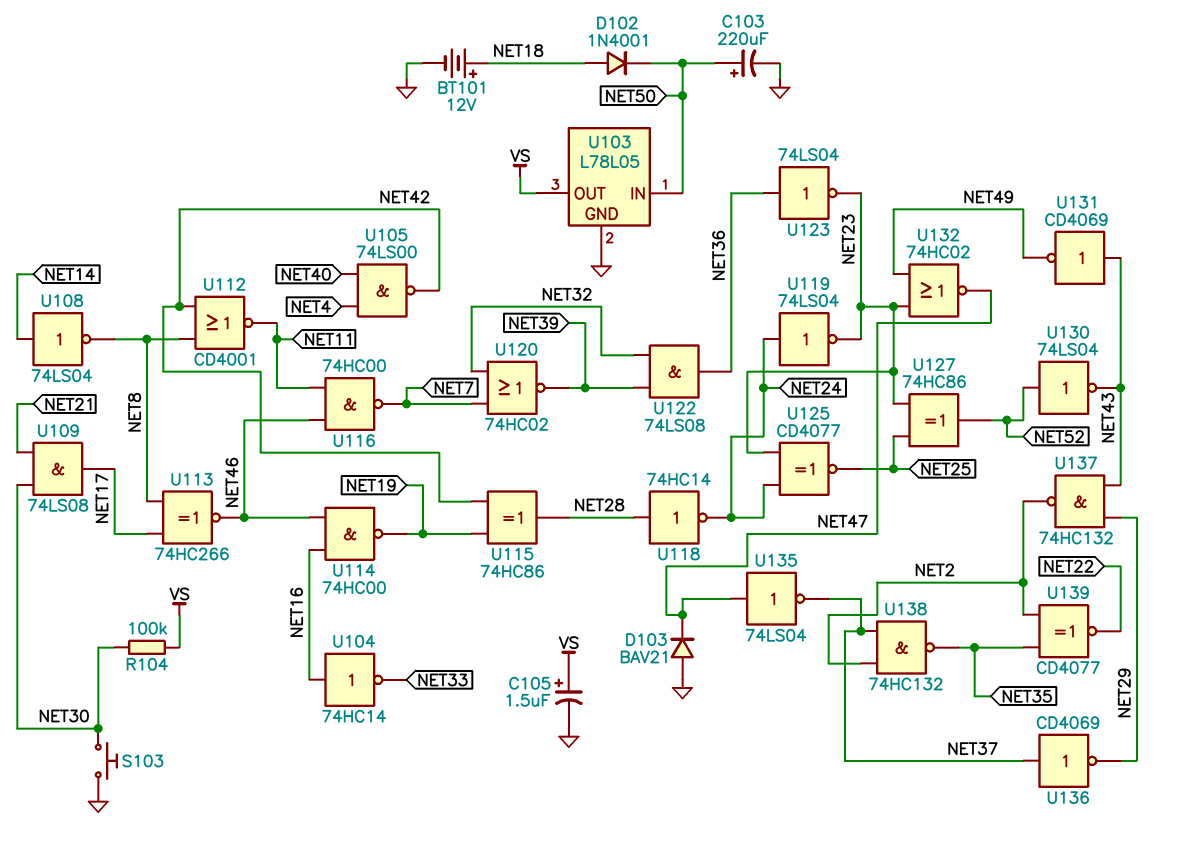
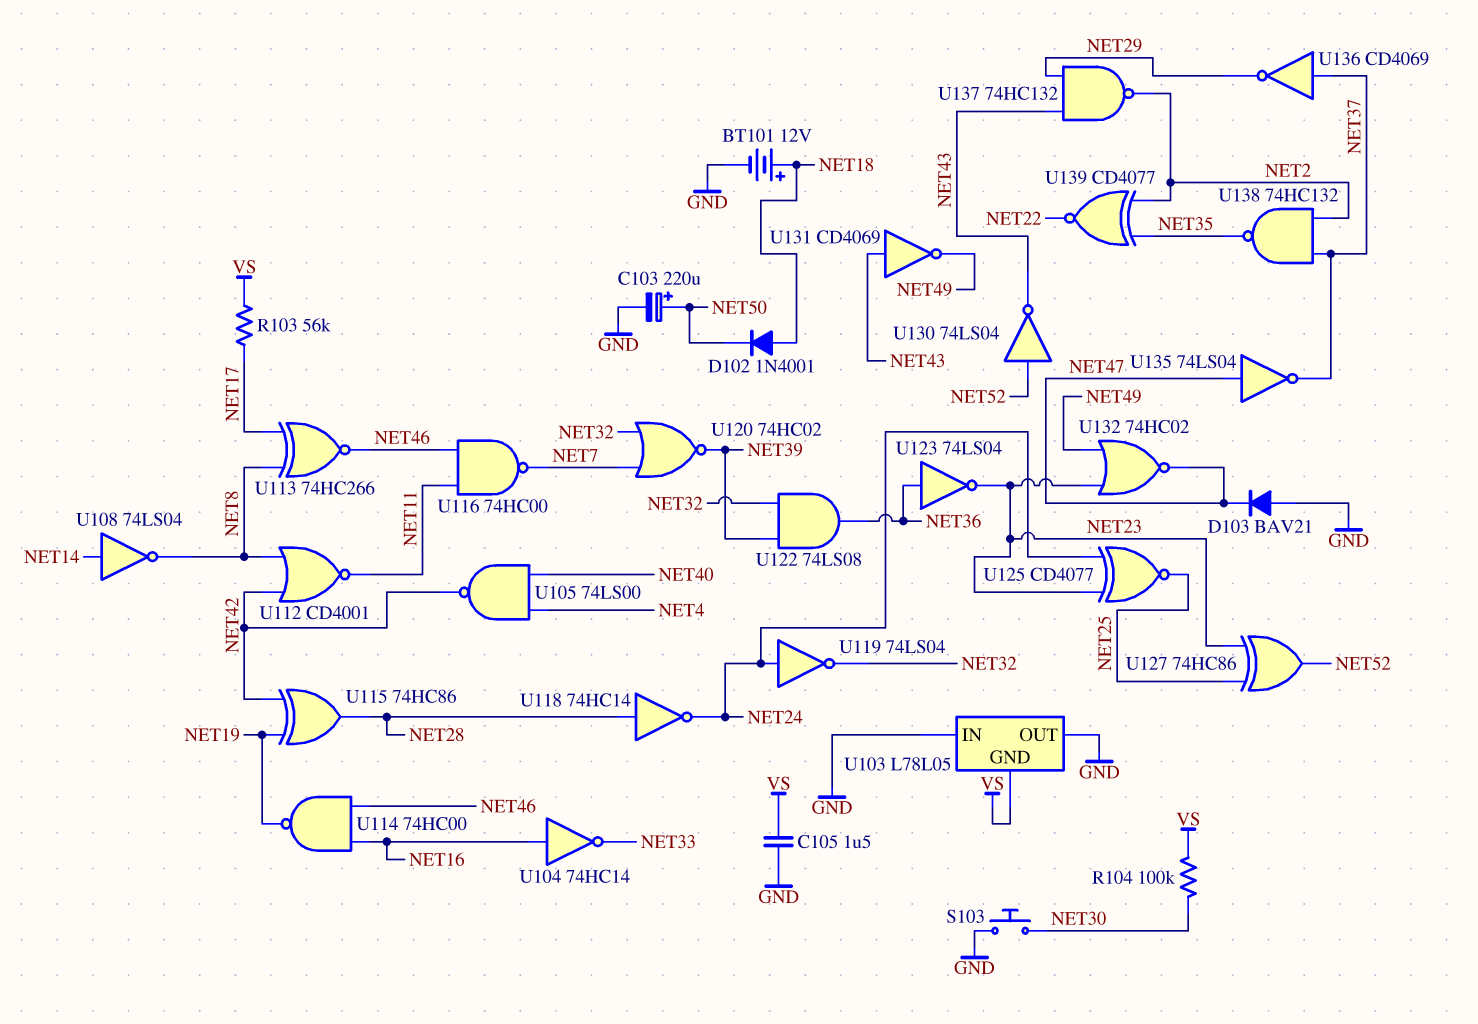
C105: 1.5uF (plus VS, minus GND) -> 1.5uF (GND, VS)
R103: none -> 56k (NET17, VS)
U103 pin GND: GND -> VS
U103 pin IN: NET50 -> GND
U103 pin OUT: VS -> GND
U109: AND 74LS08 (in NET21, in NET30, out NET17) -> none
U119: NOT 74LS04 (in NET24, out NET23) -> NOT 74LS04 (in NET24, out NET32)

